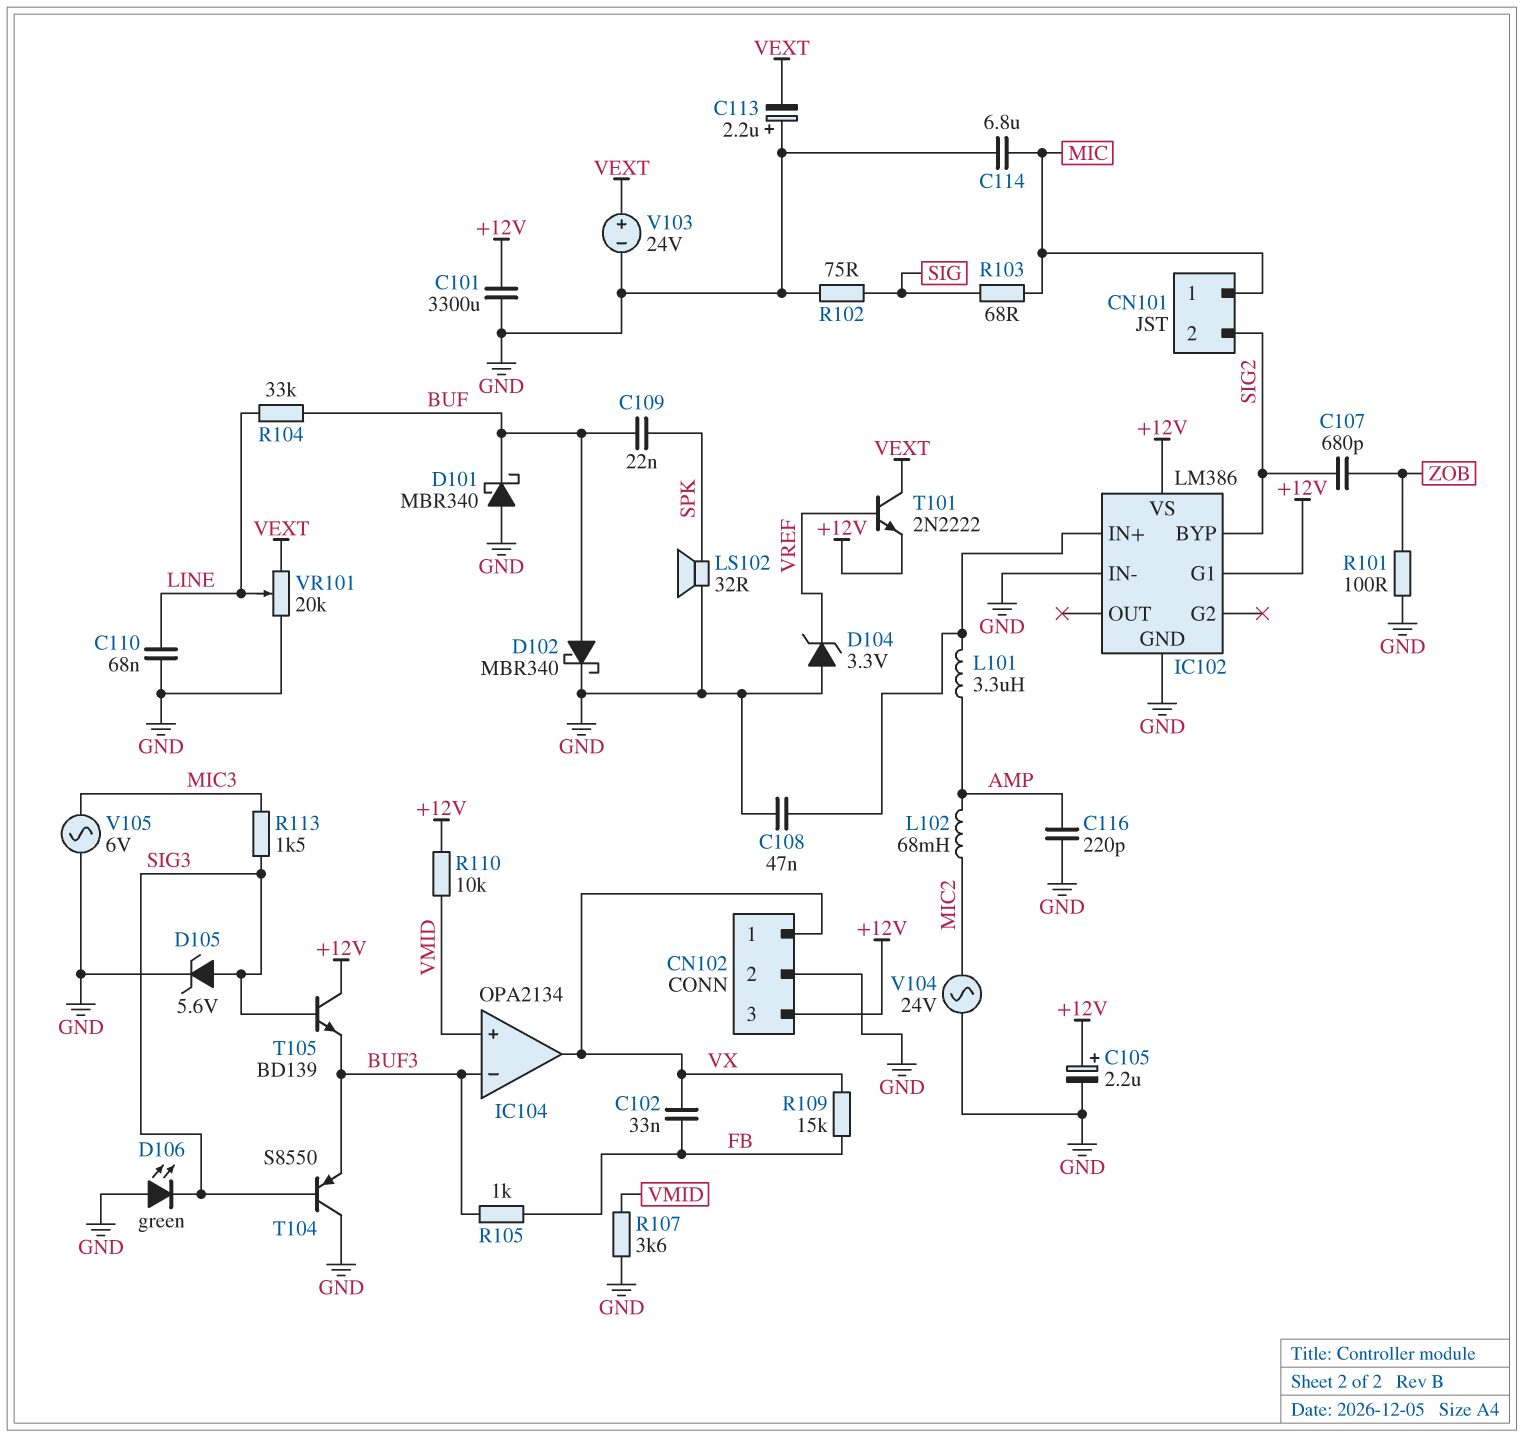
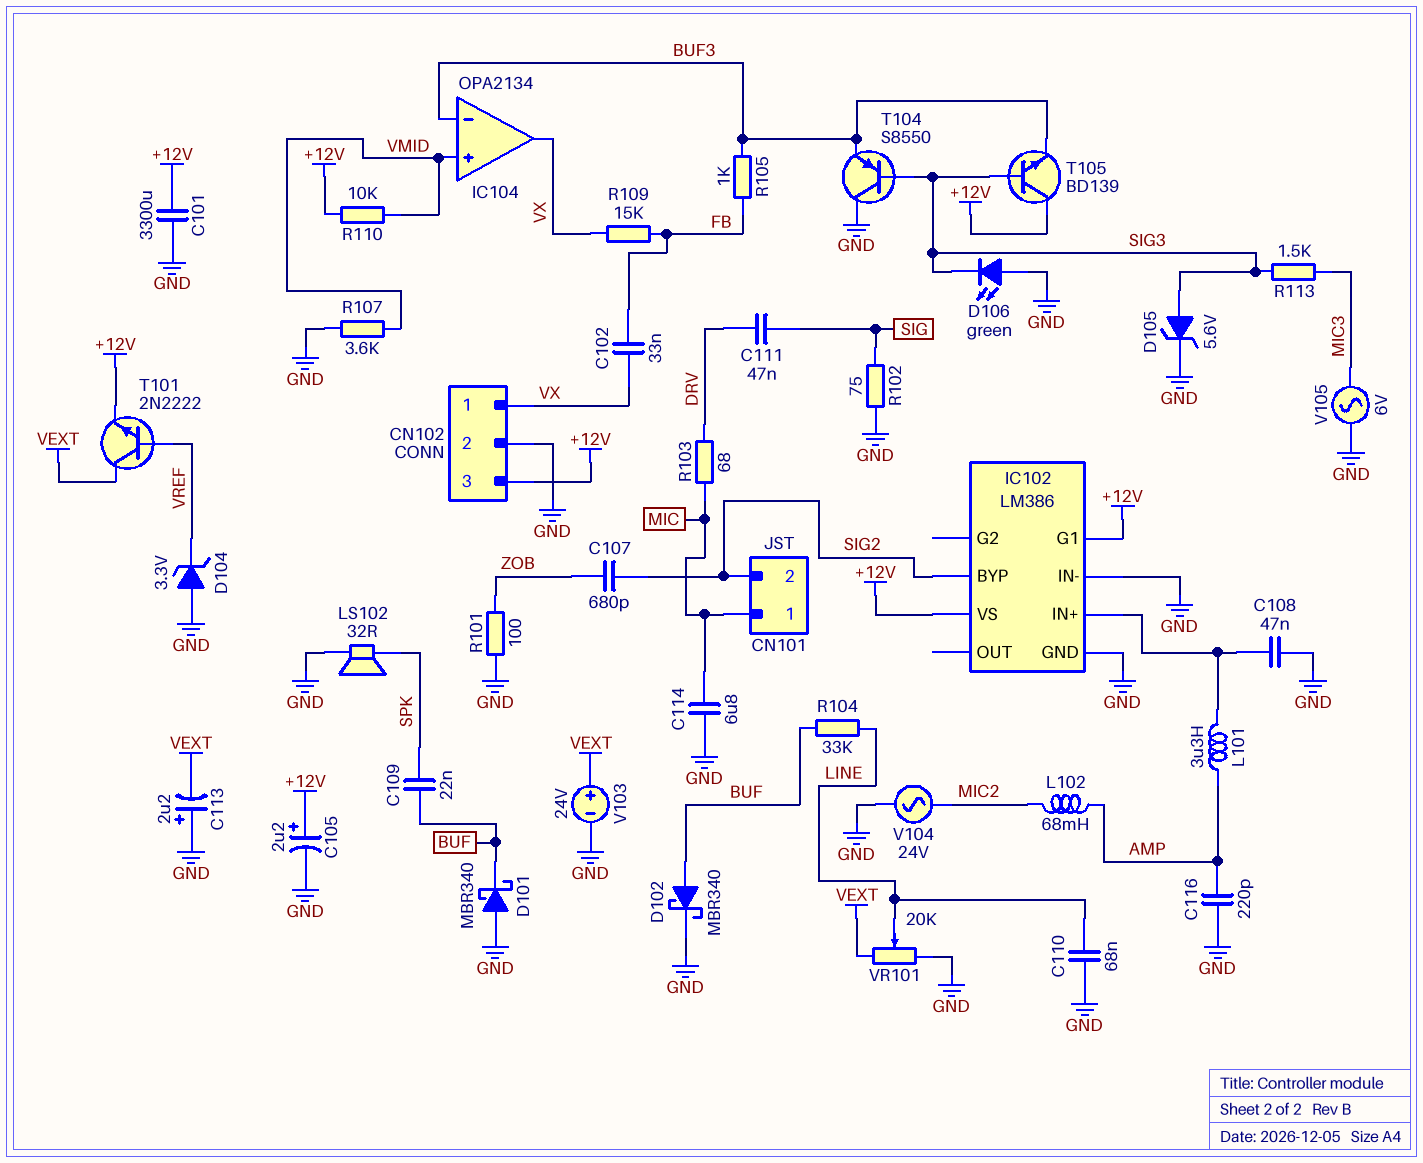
C111: none -> 47nF (DRV, SIG)
R103: 68 (MIC, SIG) -> 68 (DRV, MIC)

